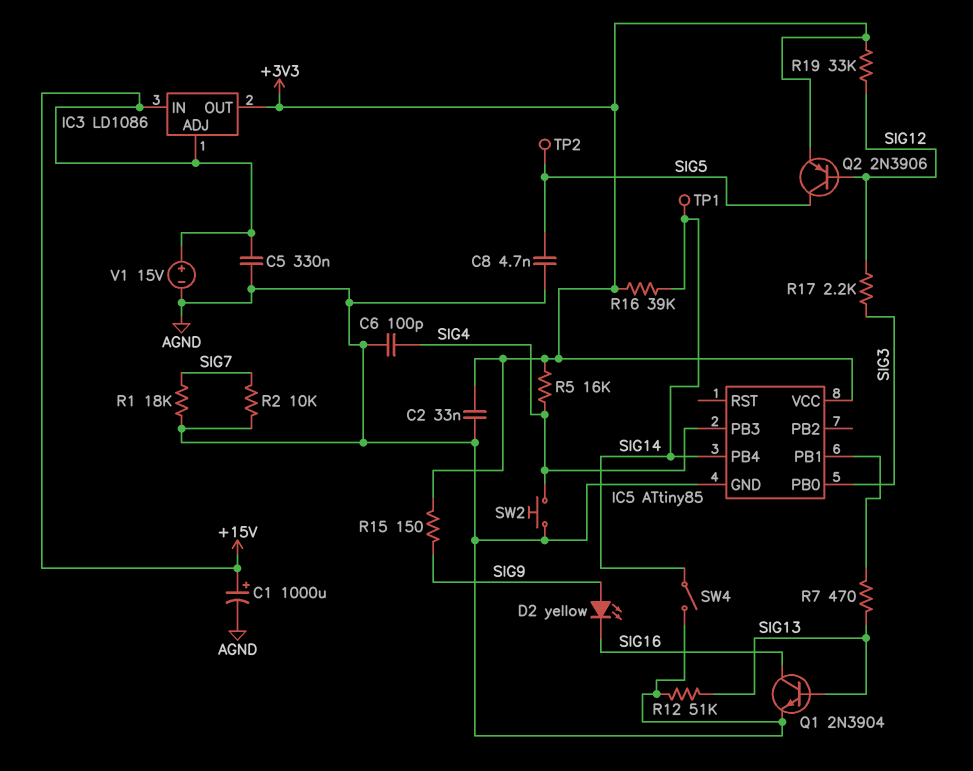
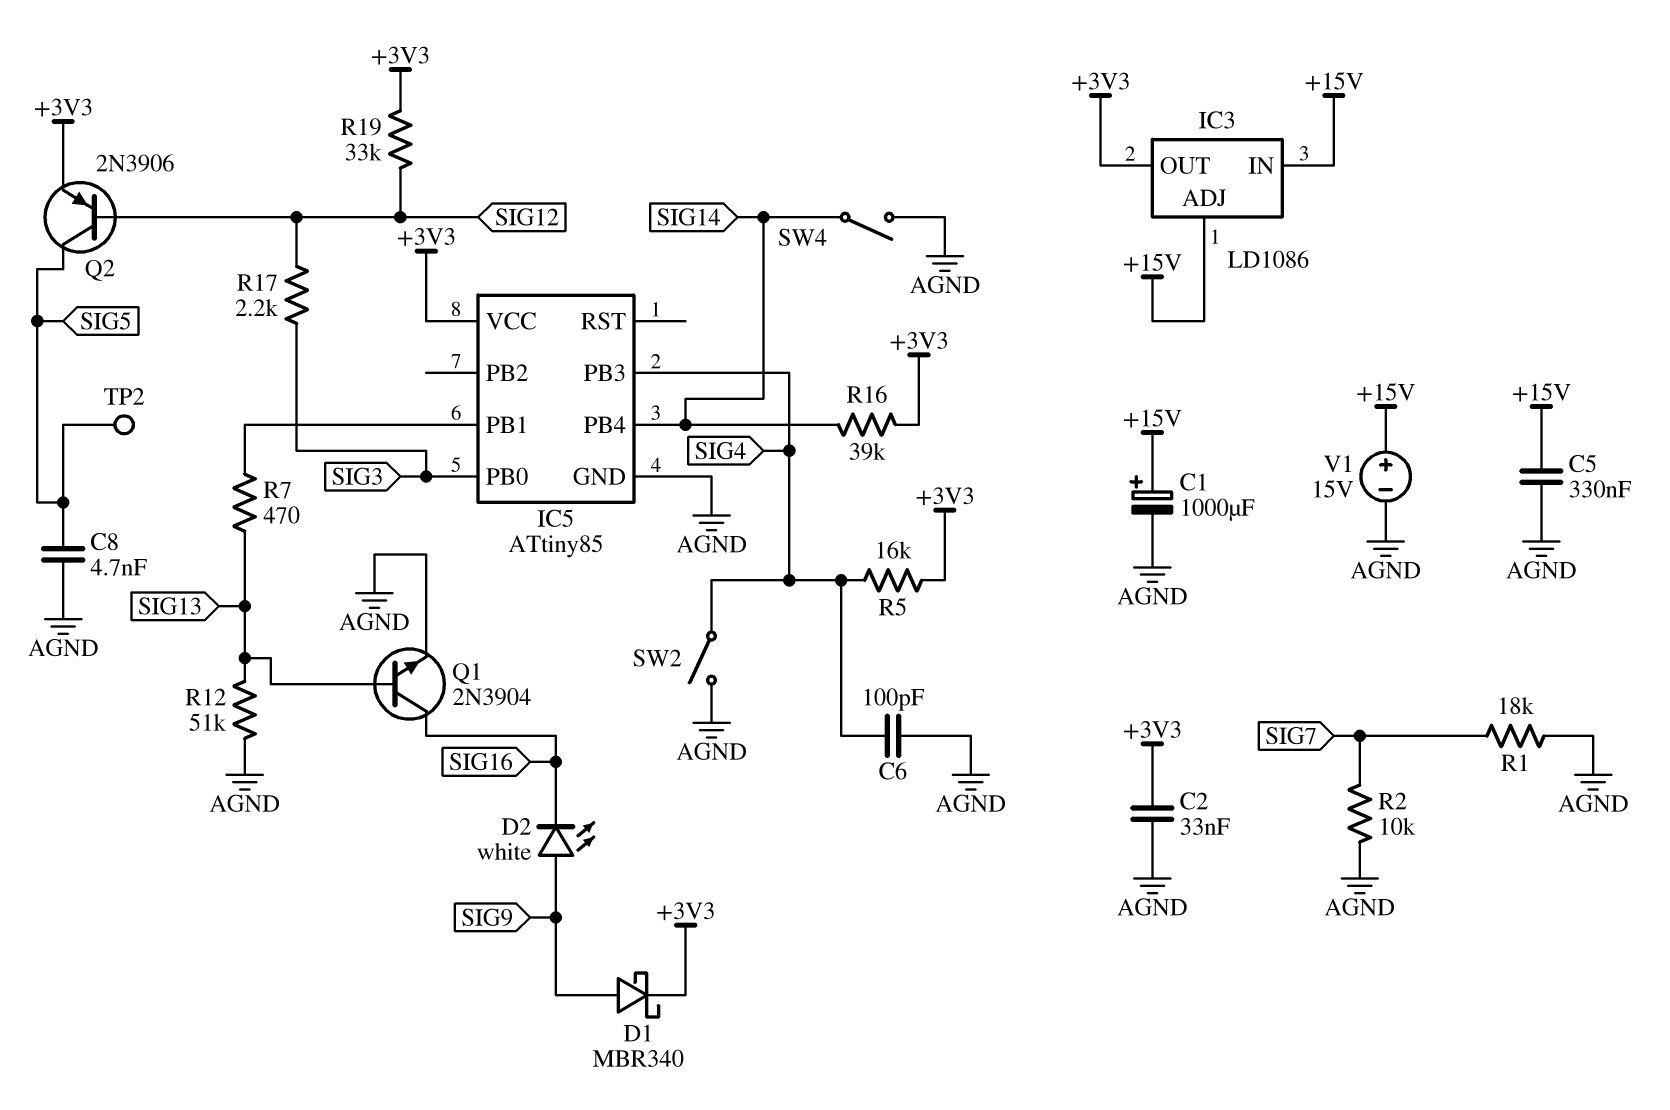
D1: none -> schottky MBR340 (A SIG9, K +3V3)
D2: LED yellow (A SIG9, K SIG16) -> LED white (A SIG9, K SIG16)
R15: 150 (+3V3, SIG9) -> none
SW2: button (AGND, SIG4) -> switch (AGND, SIG4)
TP1: test point (SIG14) -> none

